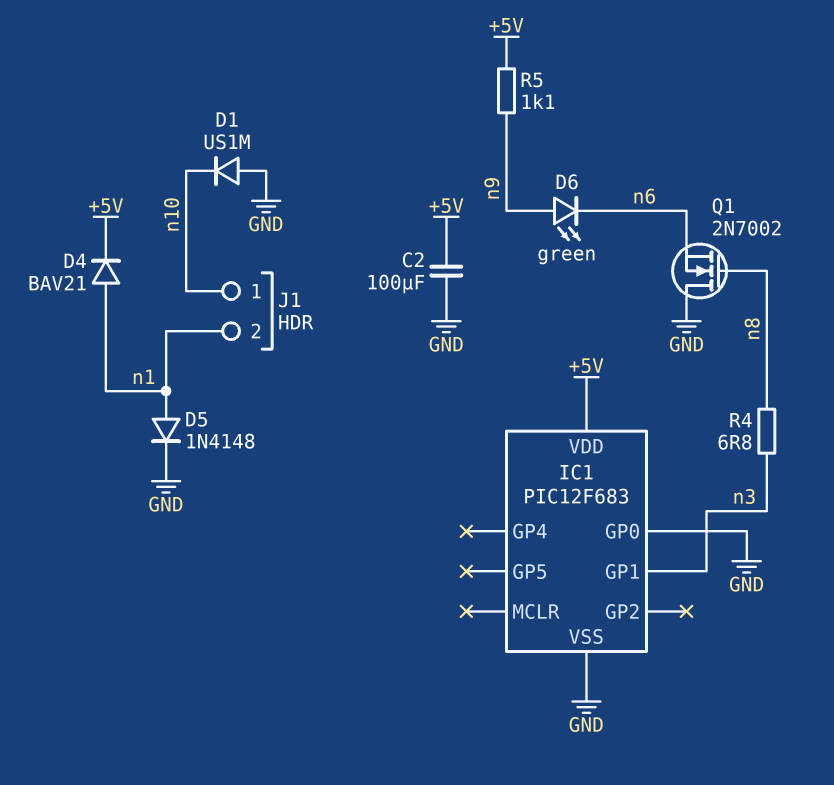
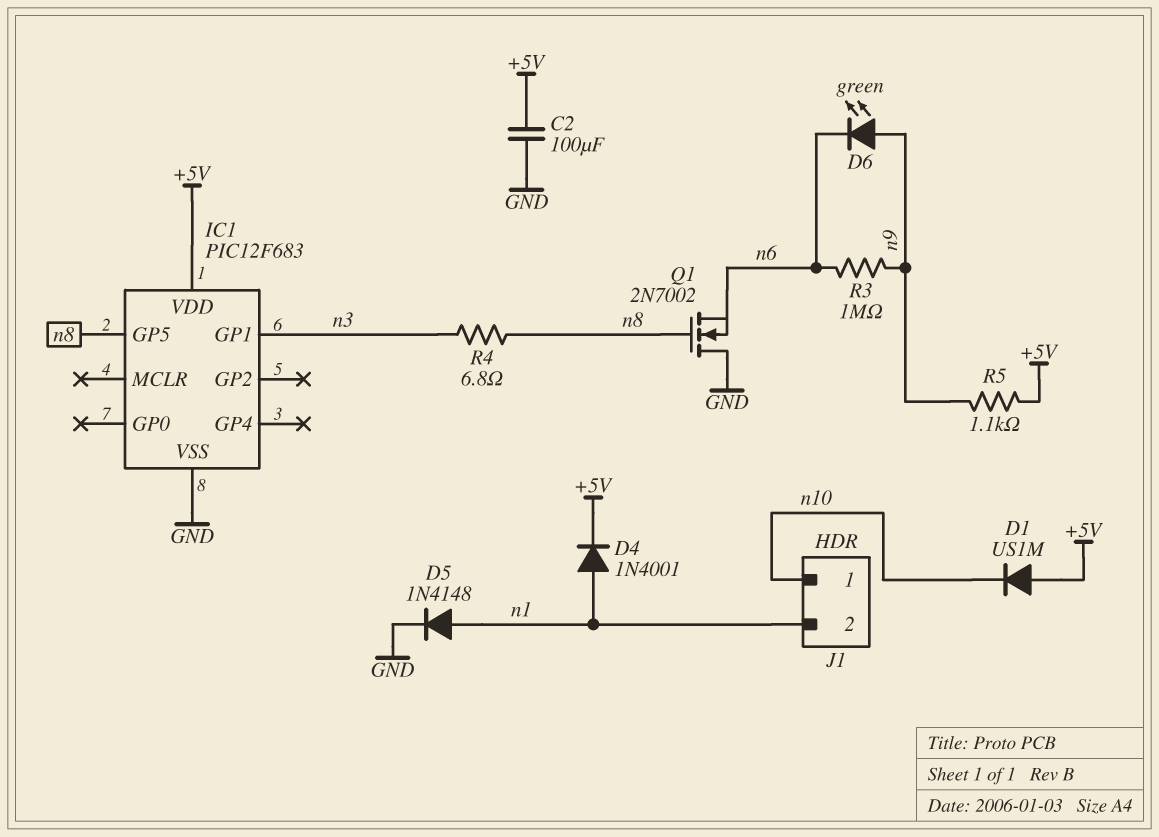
D1: diode US1M (A GND, K n10) -> diode US1M (A +5V, K n10)
D4: diode BAV21 (A n1, K +5V) -> diode 1N4001 (A n1, K +5V)
IC1 pin GP0: GND -> none
IC1 pin GP5: none -> n8
R3: none -> 1M (n6, n9)

